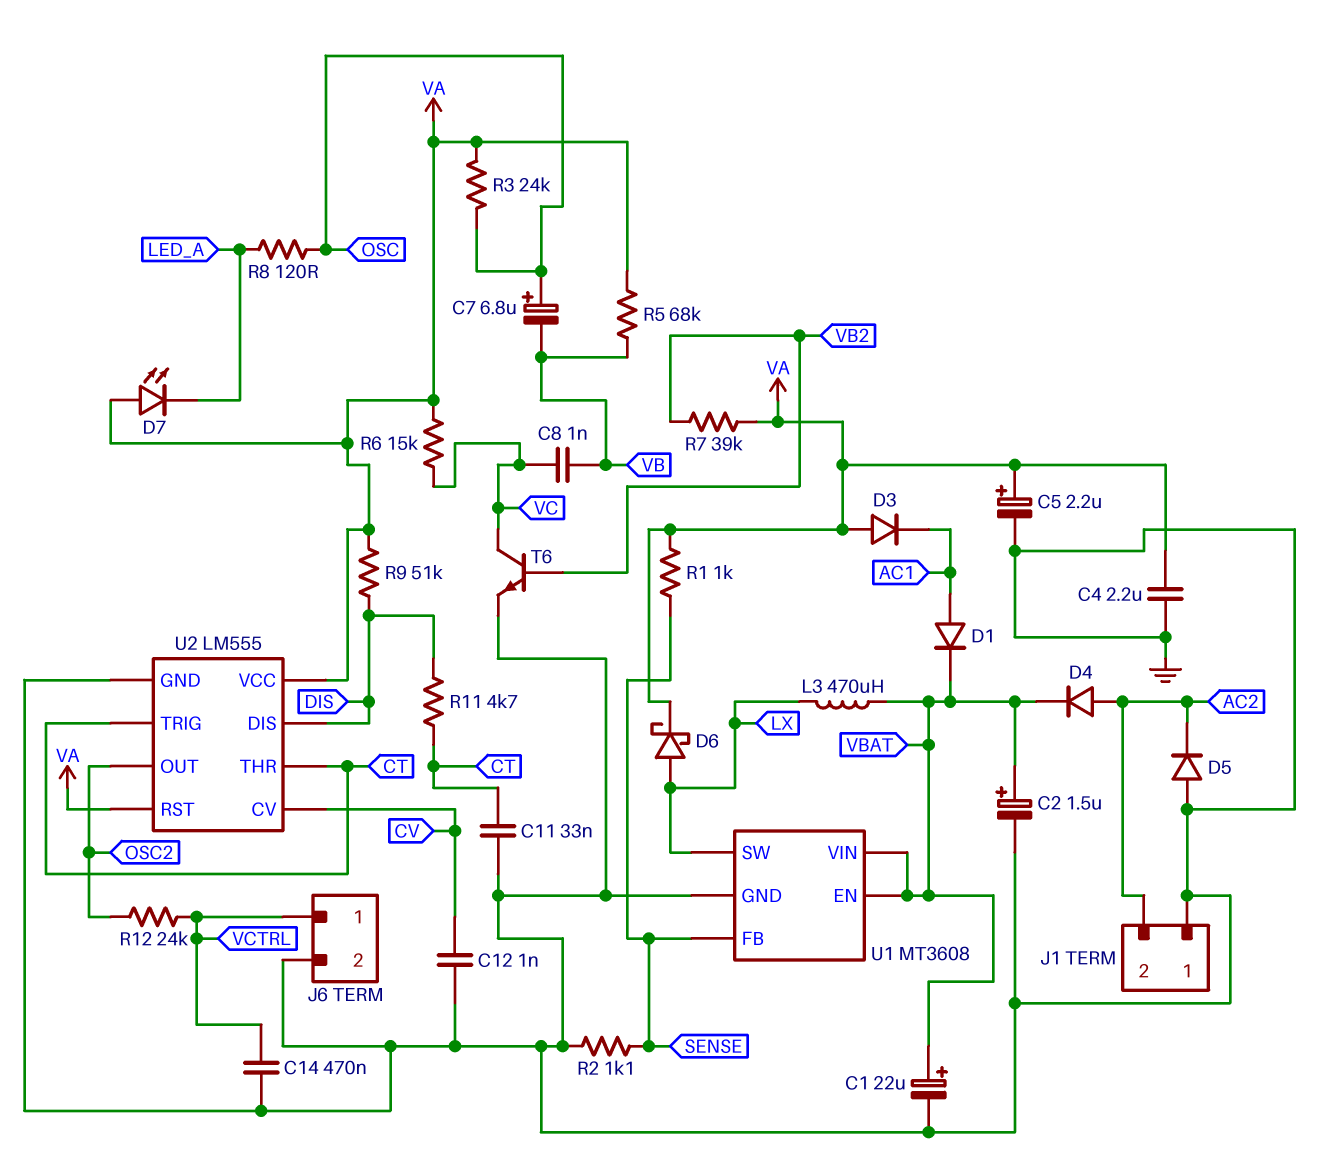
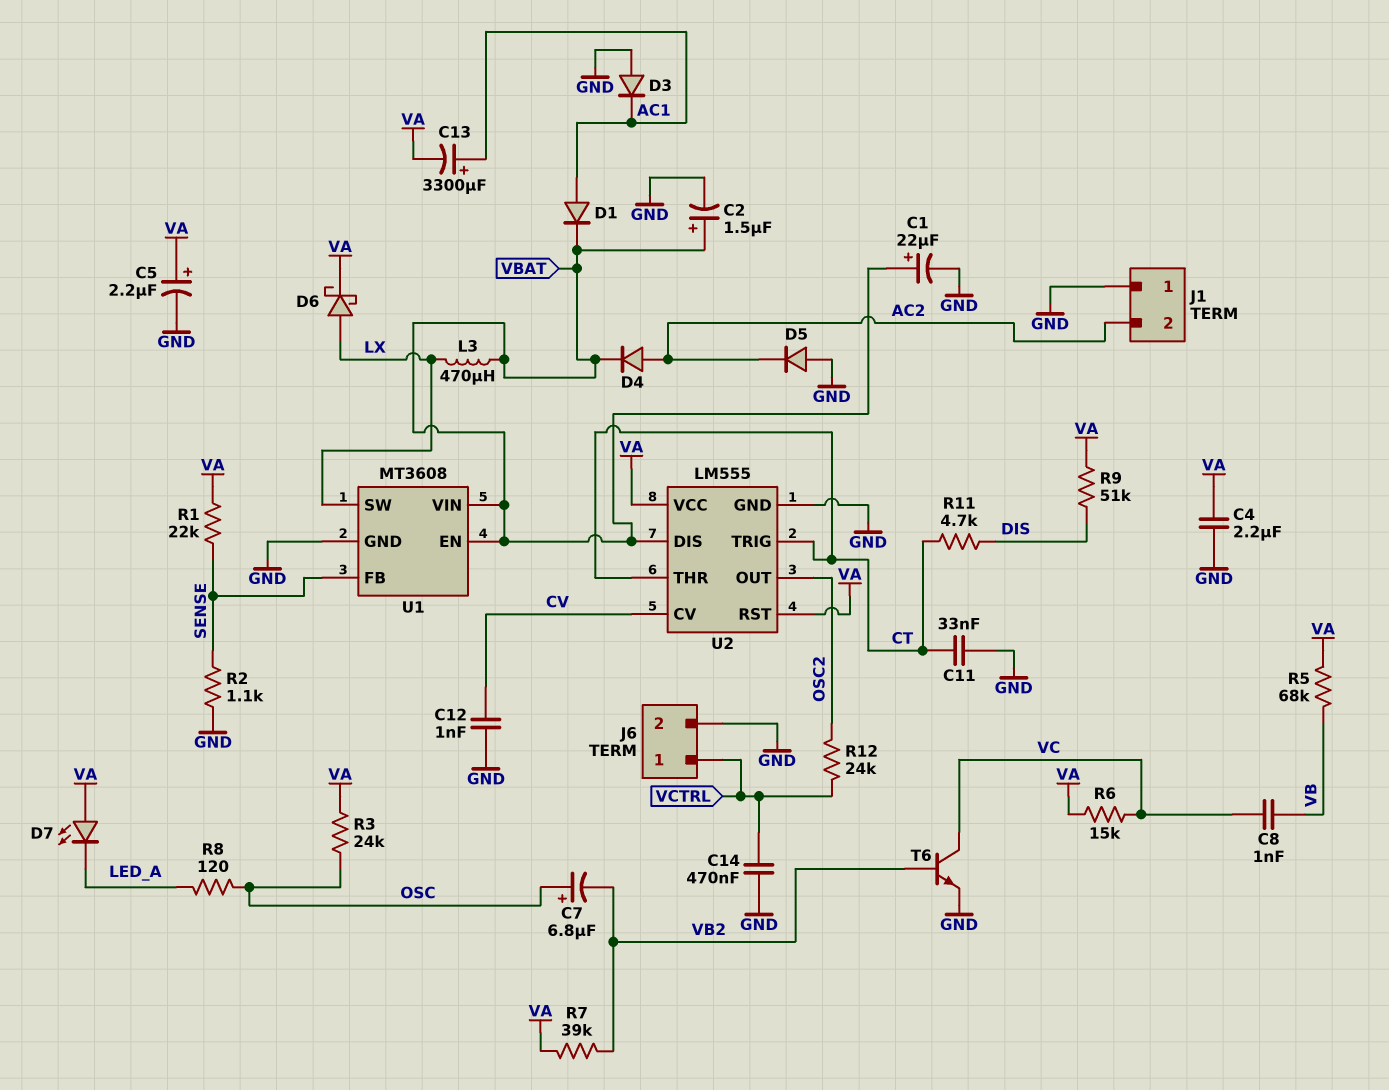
C7: 6.8uF (plus OSC, minus VB) -> 6.8uF (plus OSC, minus VB2)
C13: none -> 3300uF (plus AC1, minus VA)
D3: diode (A VA, K AC1) -> diode (A GND, K AC1)
R1: 1k (SENSE, VA) -> 22k (SENSE, VA)
U2 pin DIS: DIS -> VBAT

